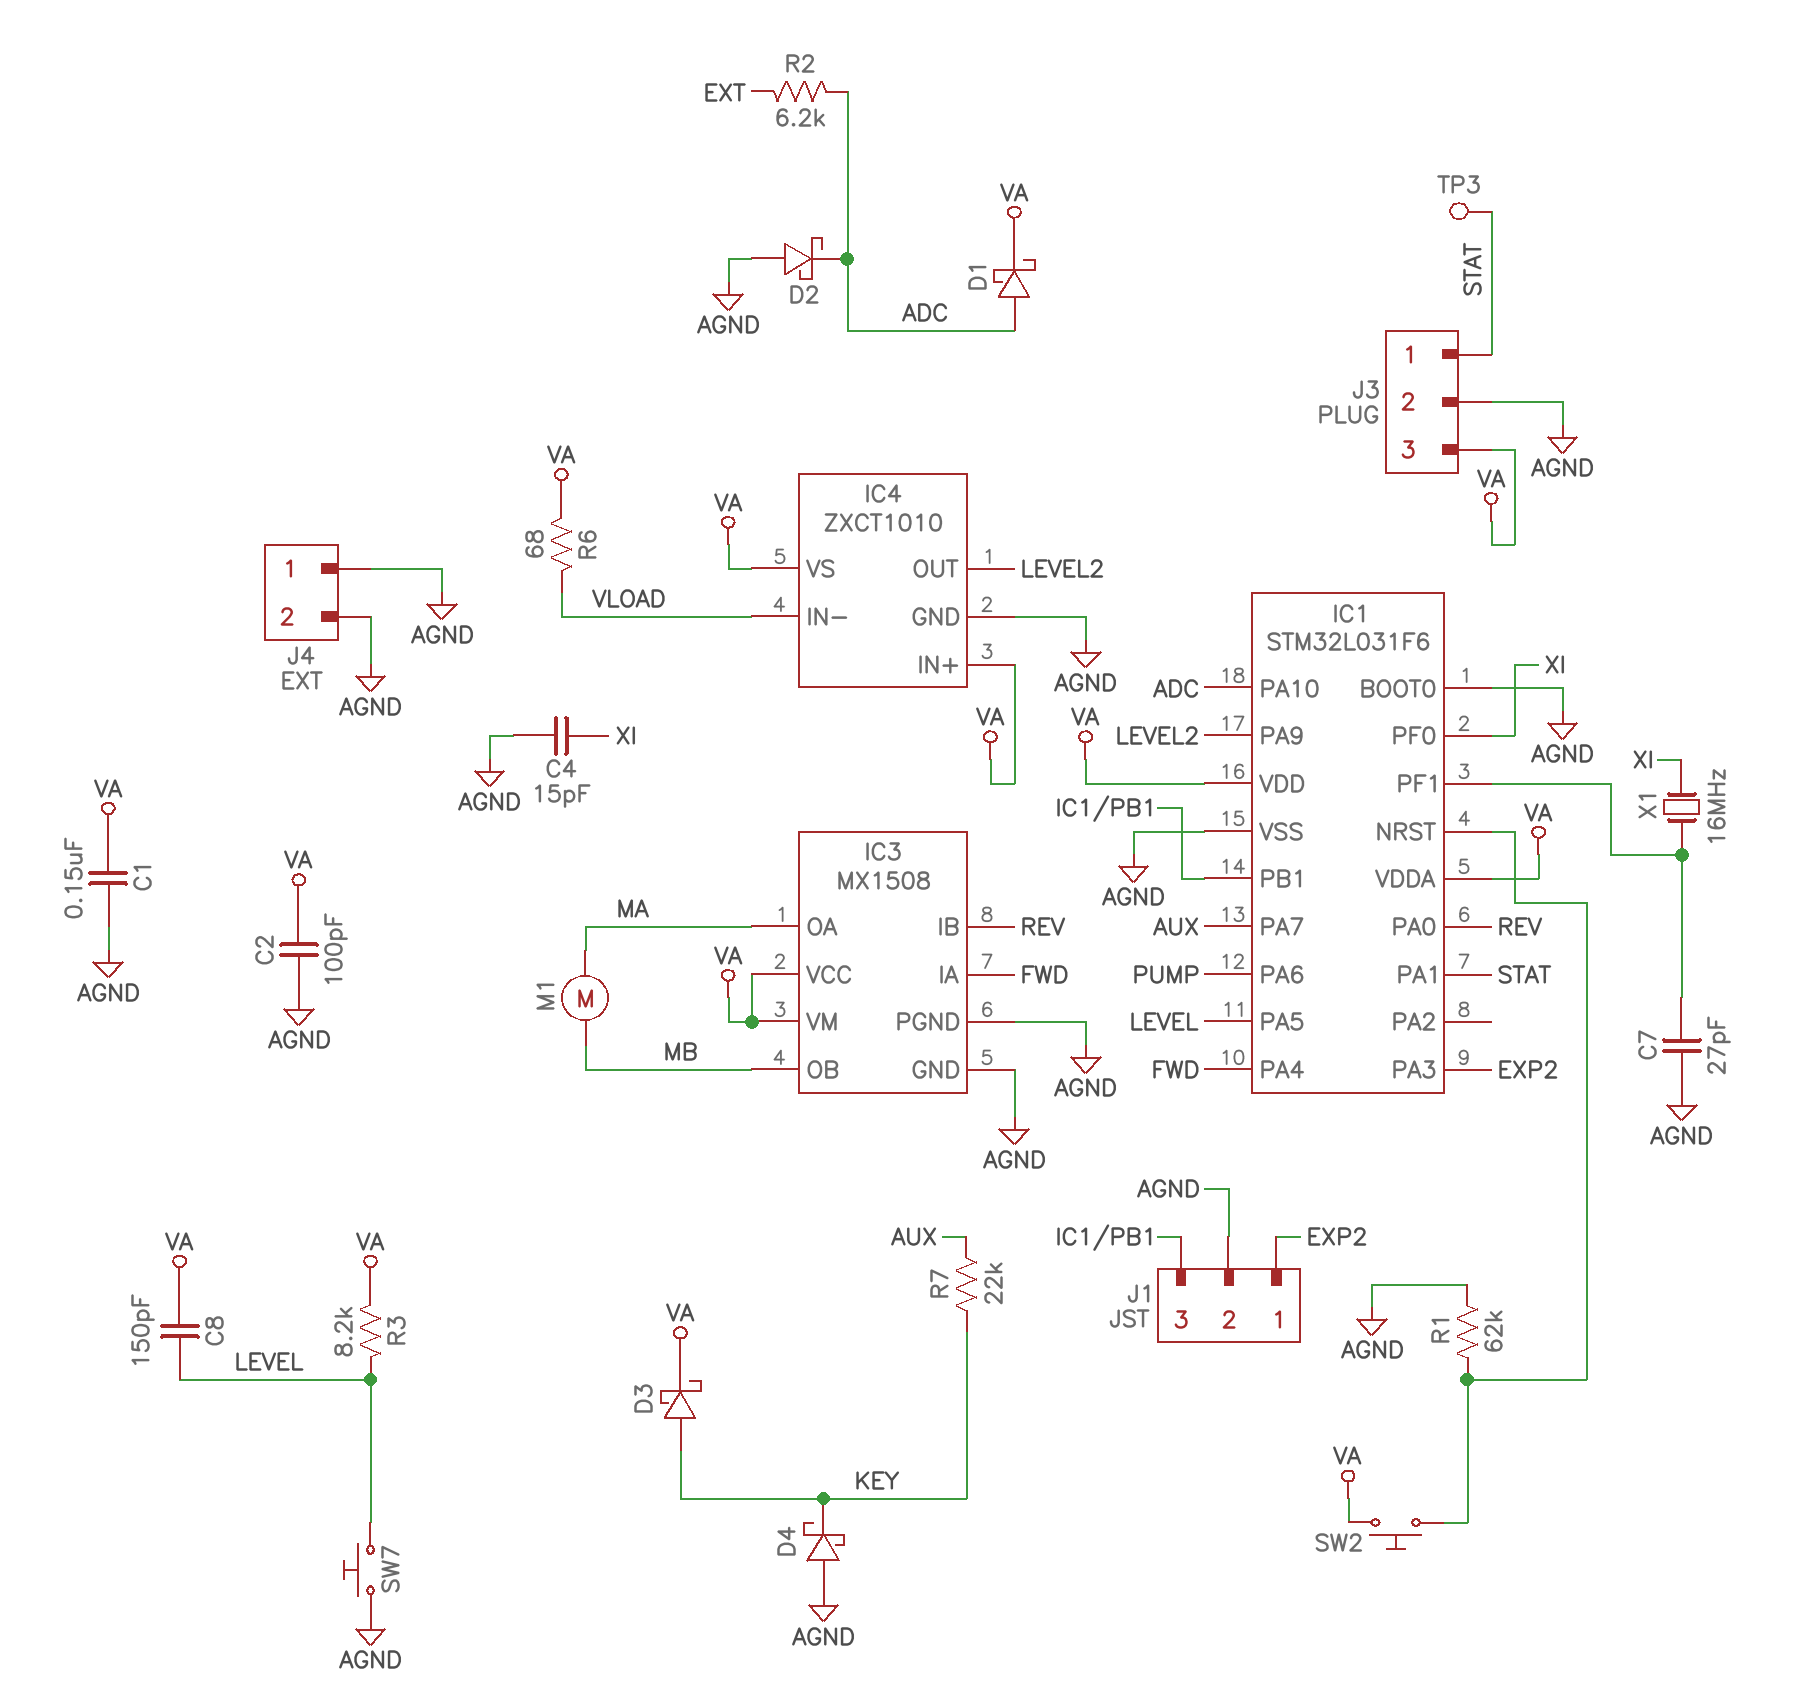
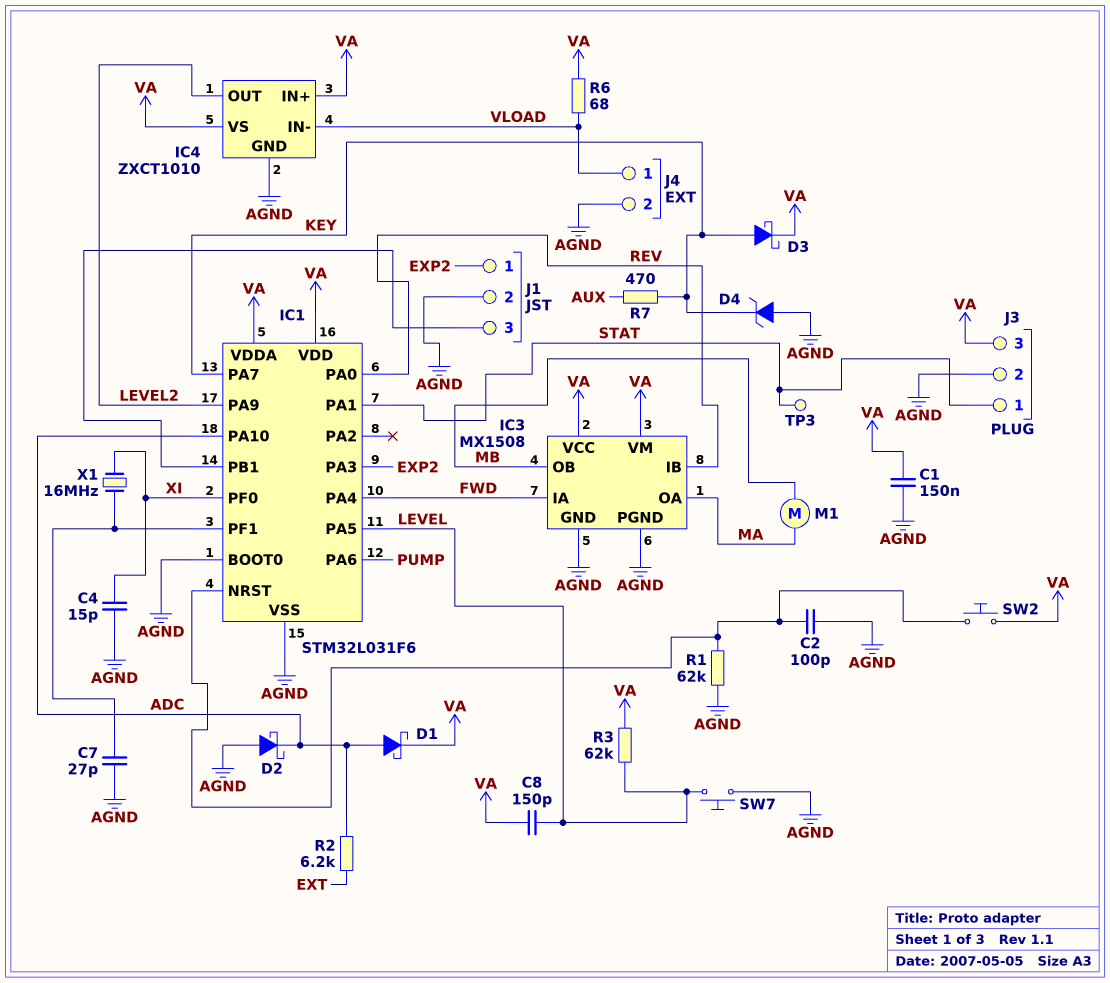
C2: 100pF (AGND, VA) -> 100pF (AGND, IC1/NRST)
D4: schottky (A AGND, K KEY) -> zener (A AGND, K KEY)
IC1 pin PA7: AUX -> KEY
J4 pin 1: AGND -> VLOAD
R3: 8.2k (LEVEL, VA) -> 62k (LEVEL, VA)
R7: 22k (AUX, KEY) -> 470 (AUX, KEY)

